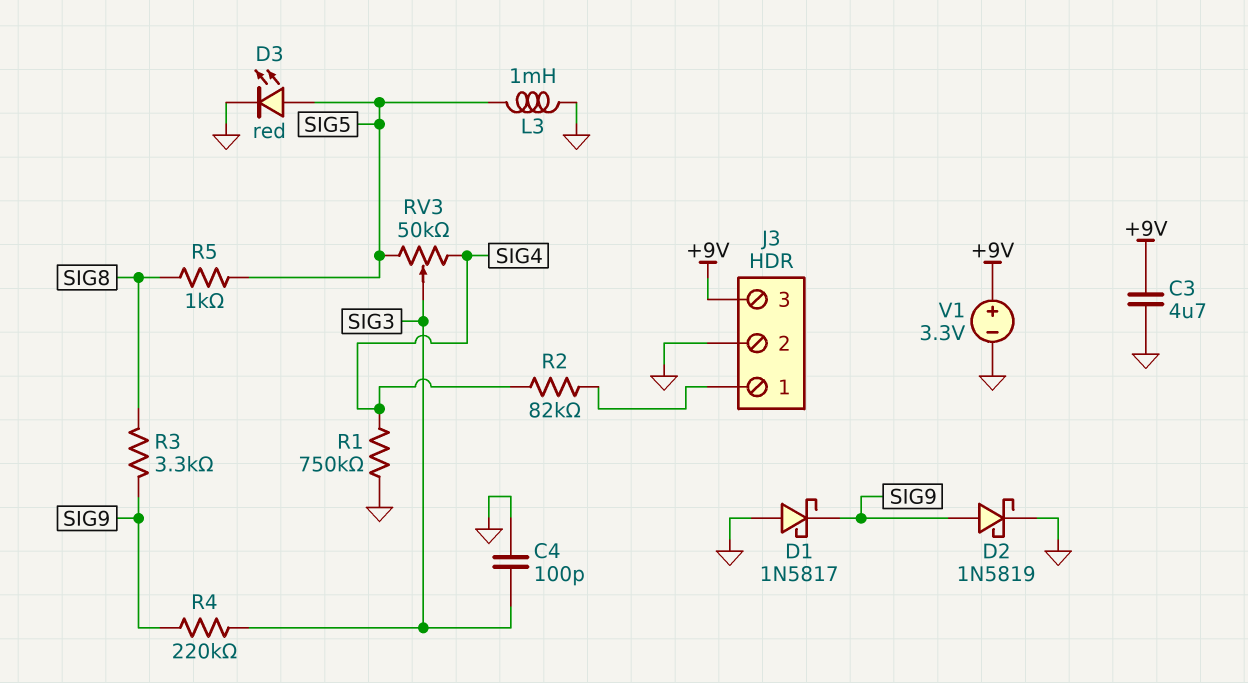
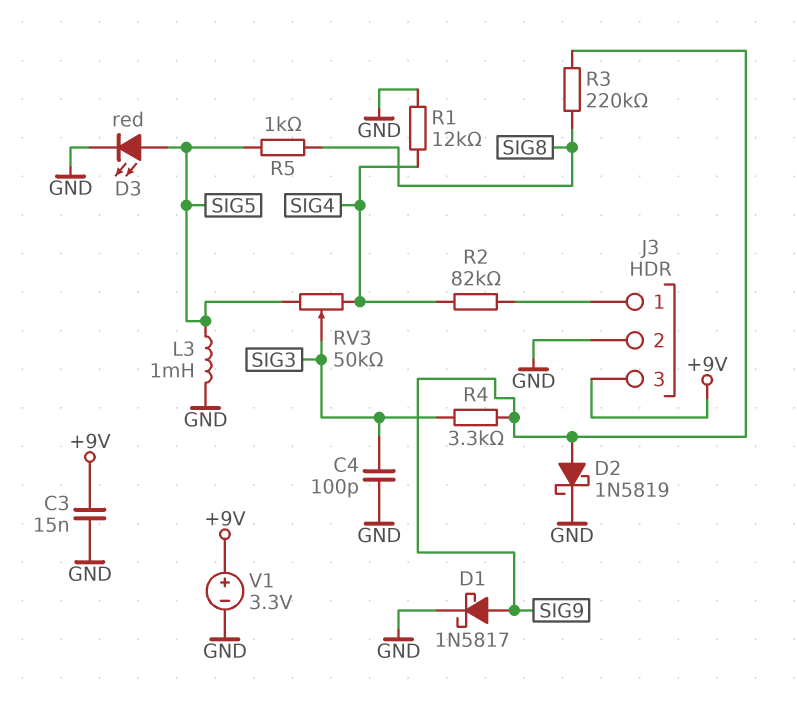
C3: 4.7uF (+9V, GND) -> 15nF (+9V, GND)
D1: schottky 1N5817 (A GND, K SIG9) -> schottky 1N5817 (A SIG9, K GND)
R1: 750k (GND, SIG4) -> 12k (GND, SIG4)
R3: 3.3k (SIG8, SIG9) -> 220k (SIG8, SIG9)
R4: 220k (SIG3, SIG9) -> 3.3k (SIG3, SIG9)

